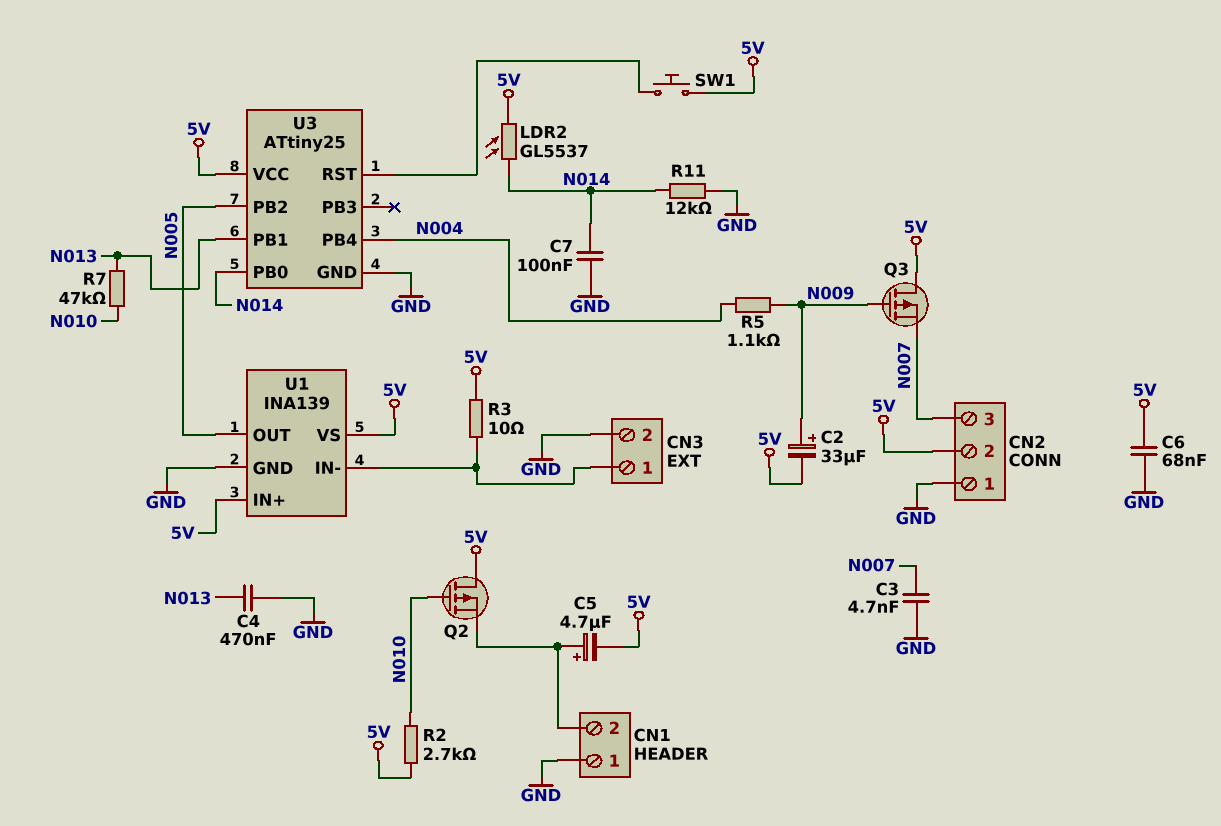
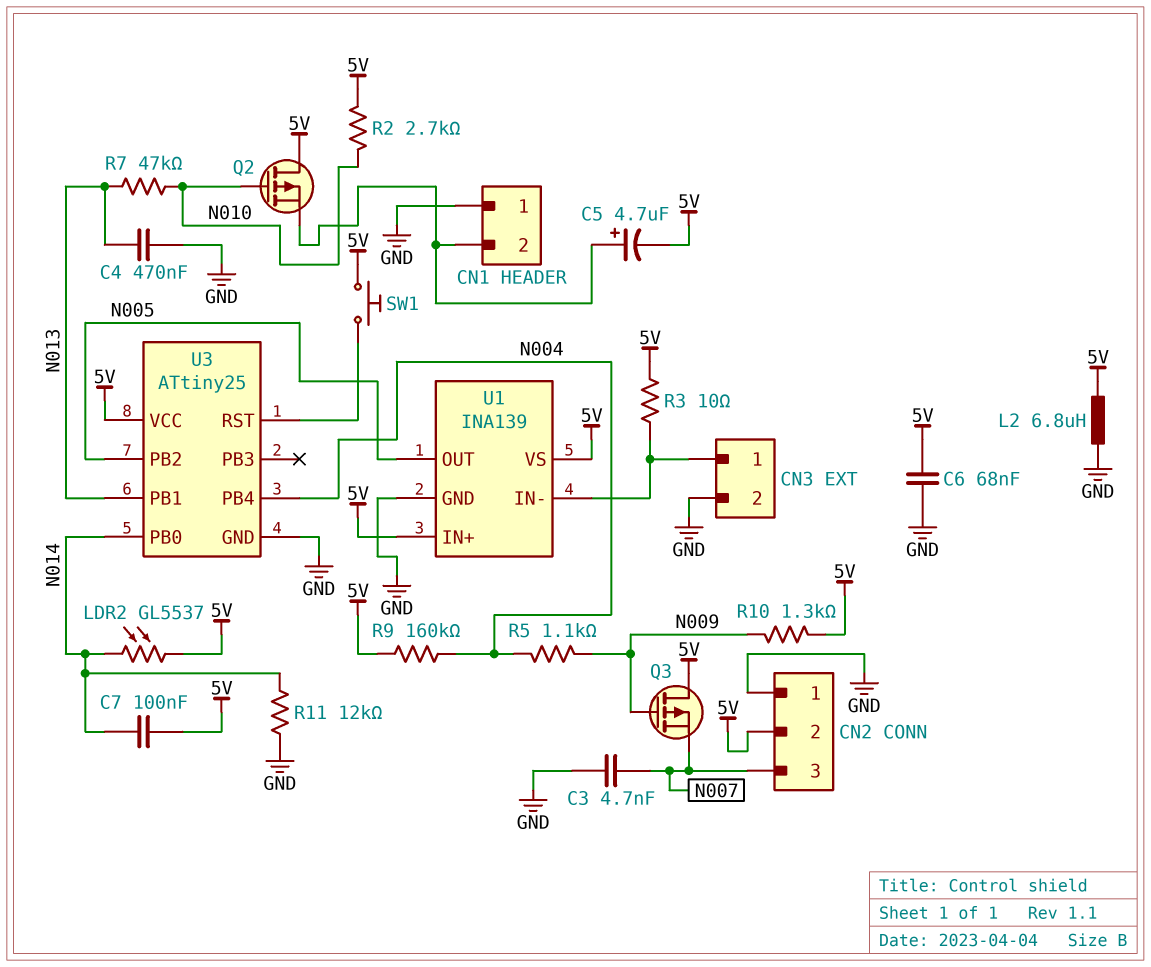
C2: 33uF (plus N009, minus 5V) -> none
C7: 100nF (GND, N014) -> 100nF (5V, N014)
L2: none -> 6.8uH (5V, GND)
R9: none -> 160k (5V, N004)
R10: none -> 1.3k (5V, N009)

